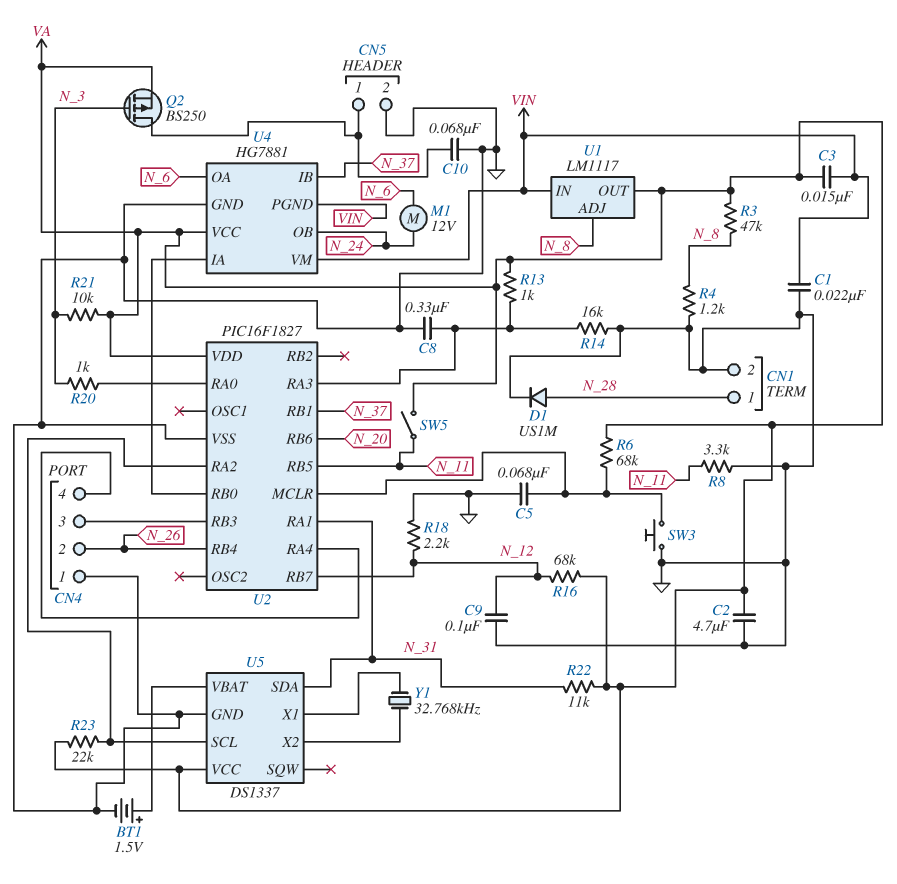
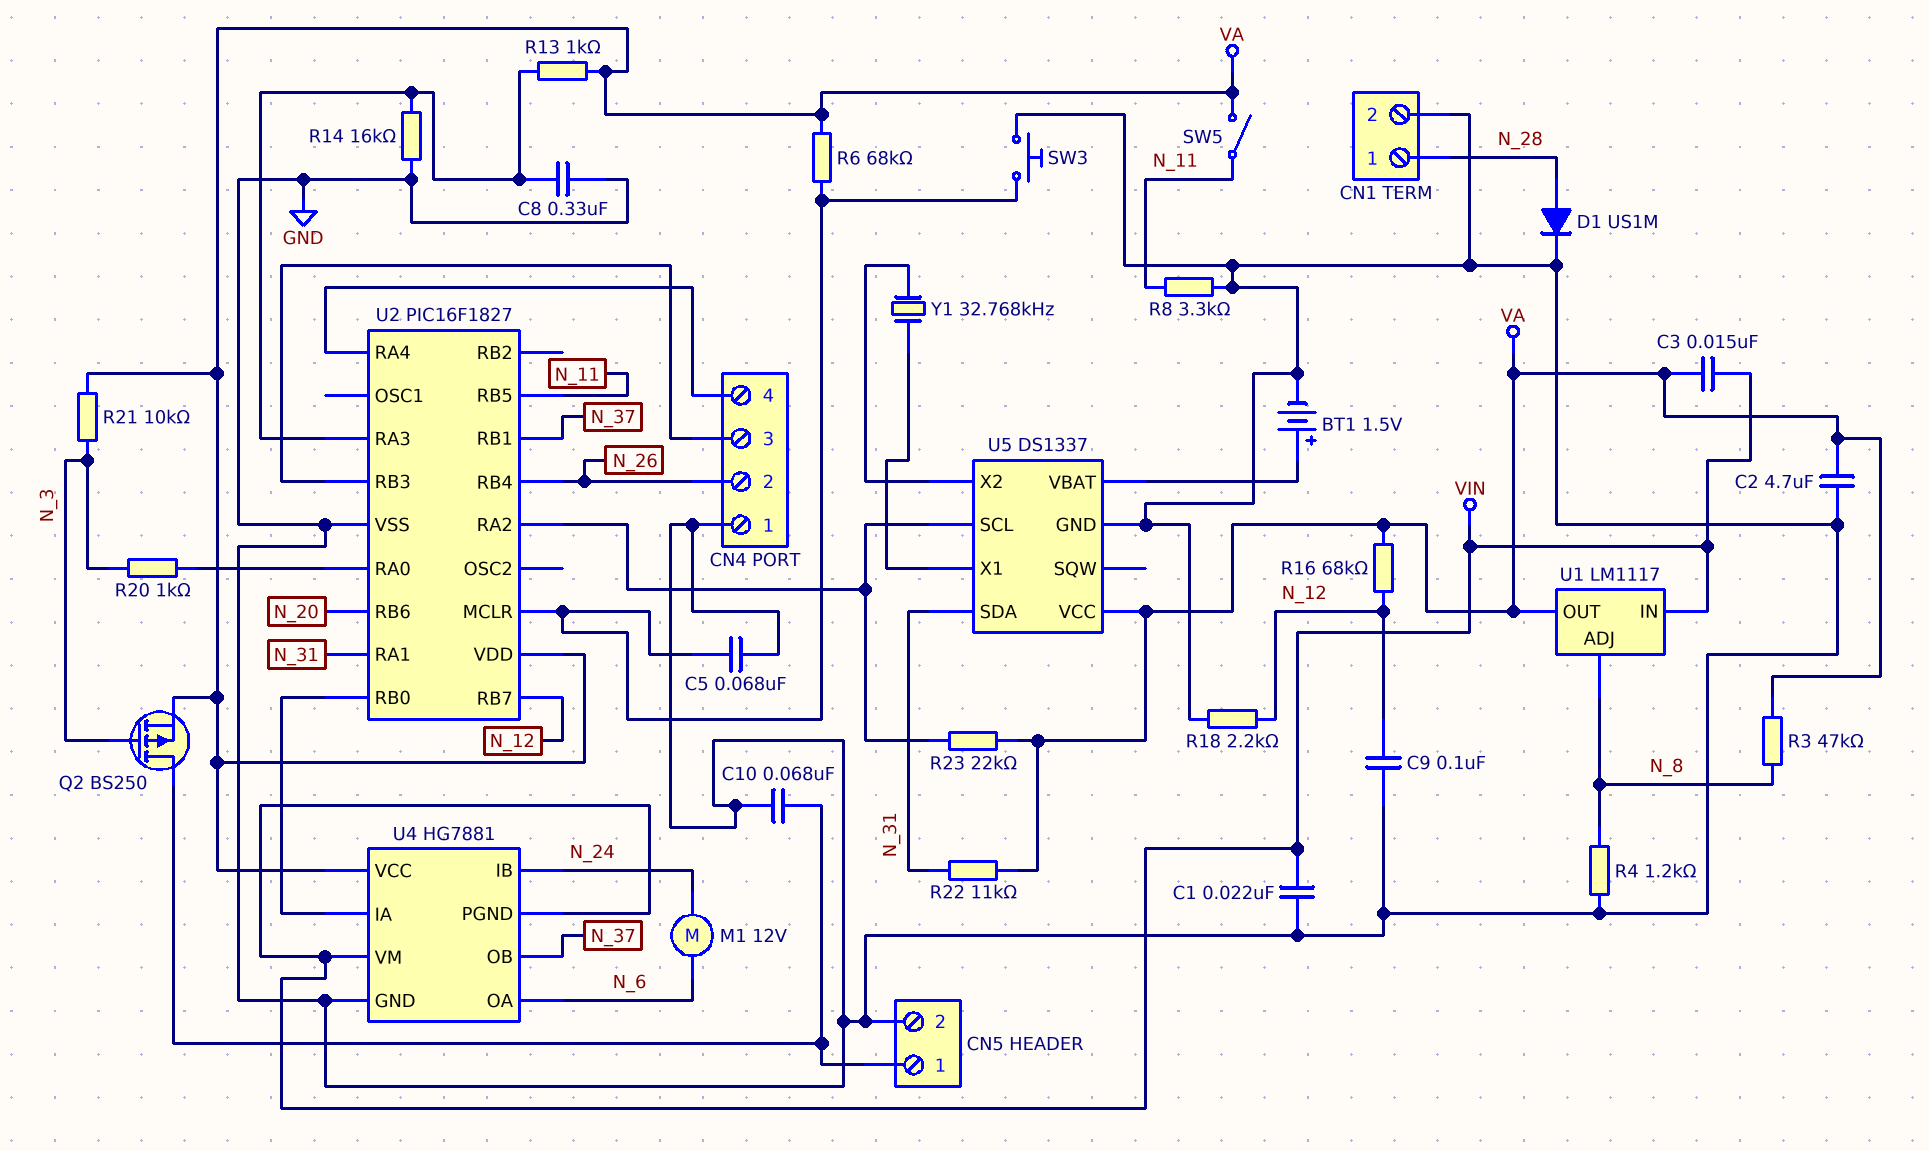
U4 pin IB: N_37 -> N_24
U4 pin OB: N_24 -> N_37

